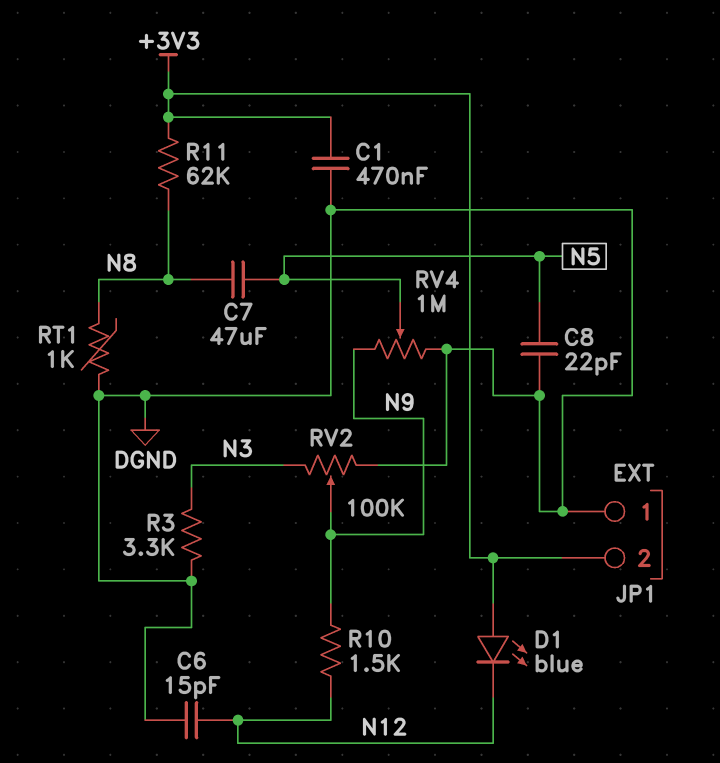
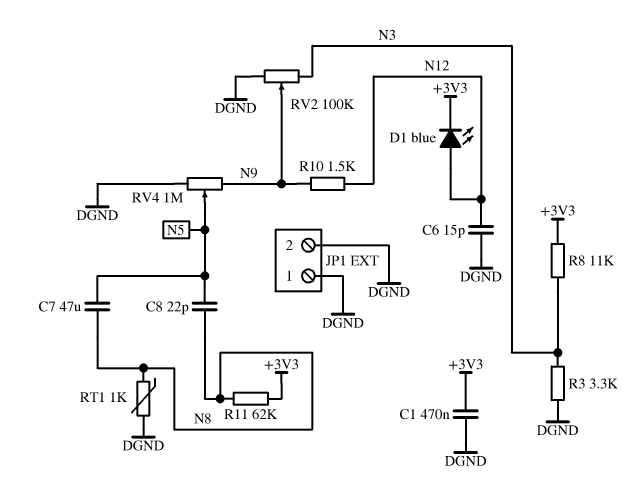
C8: 22pF (DGND, N5) -> 22pF (N5, N8)
D1: LED blue (A +3V3, K N12) -> LED blue (A N12, K +3V3)
JP1 pin 2: +3V3 -> DGND
R8: none -> 11k (+3V3, N3)

